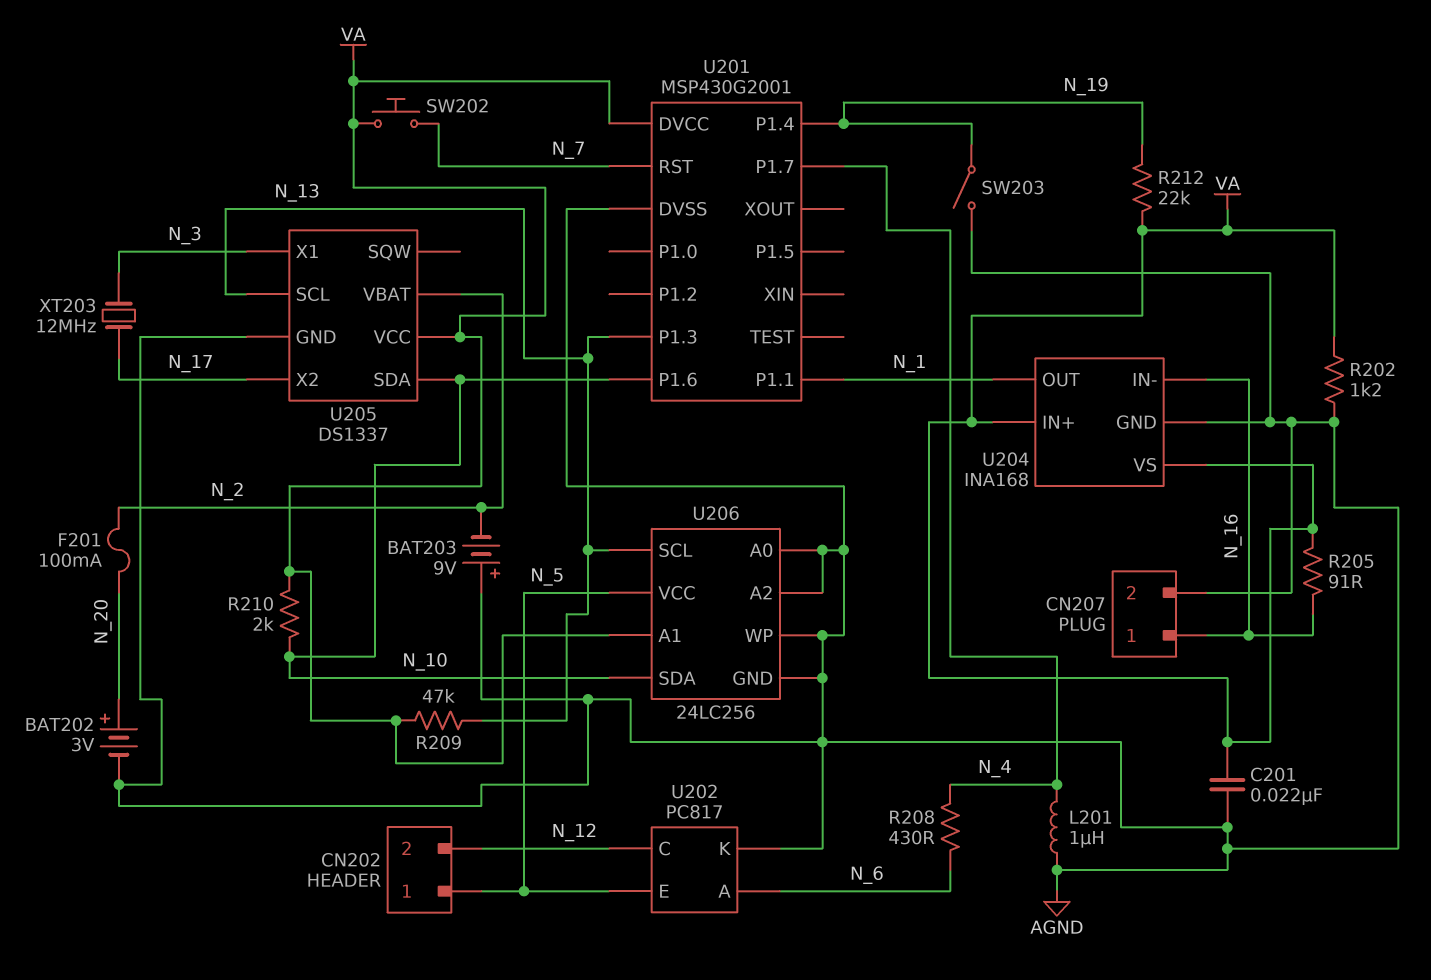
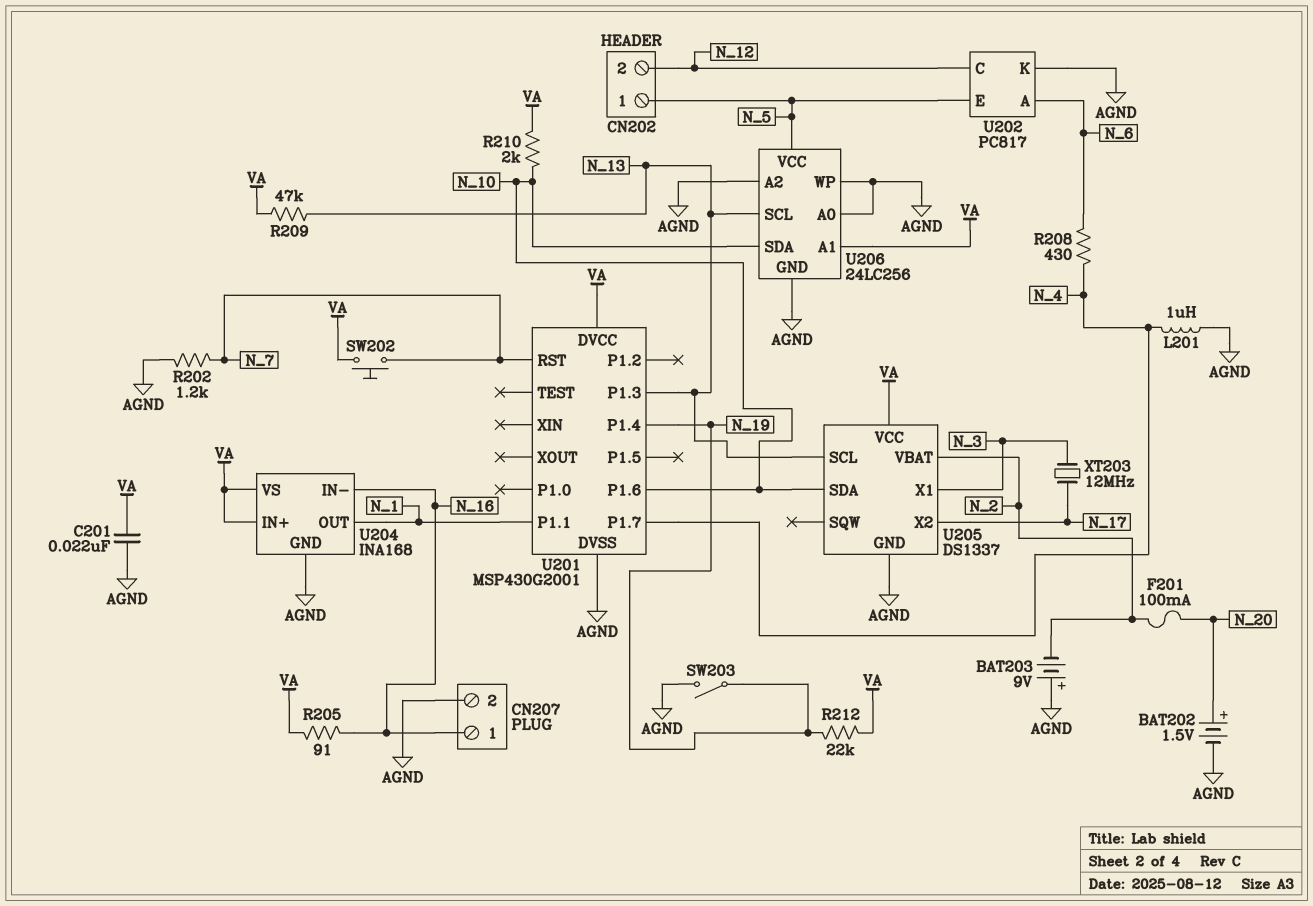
BAT202: 3V (plus N_20, minus AGND) -> 1.5V (plus N_20, minus AGND)
R202: 1.2k (AGND, VA) -> 1.2k (AGND, N_7)

